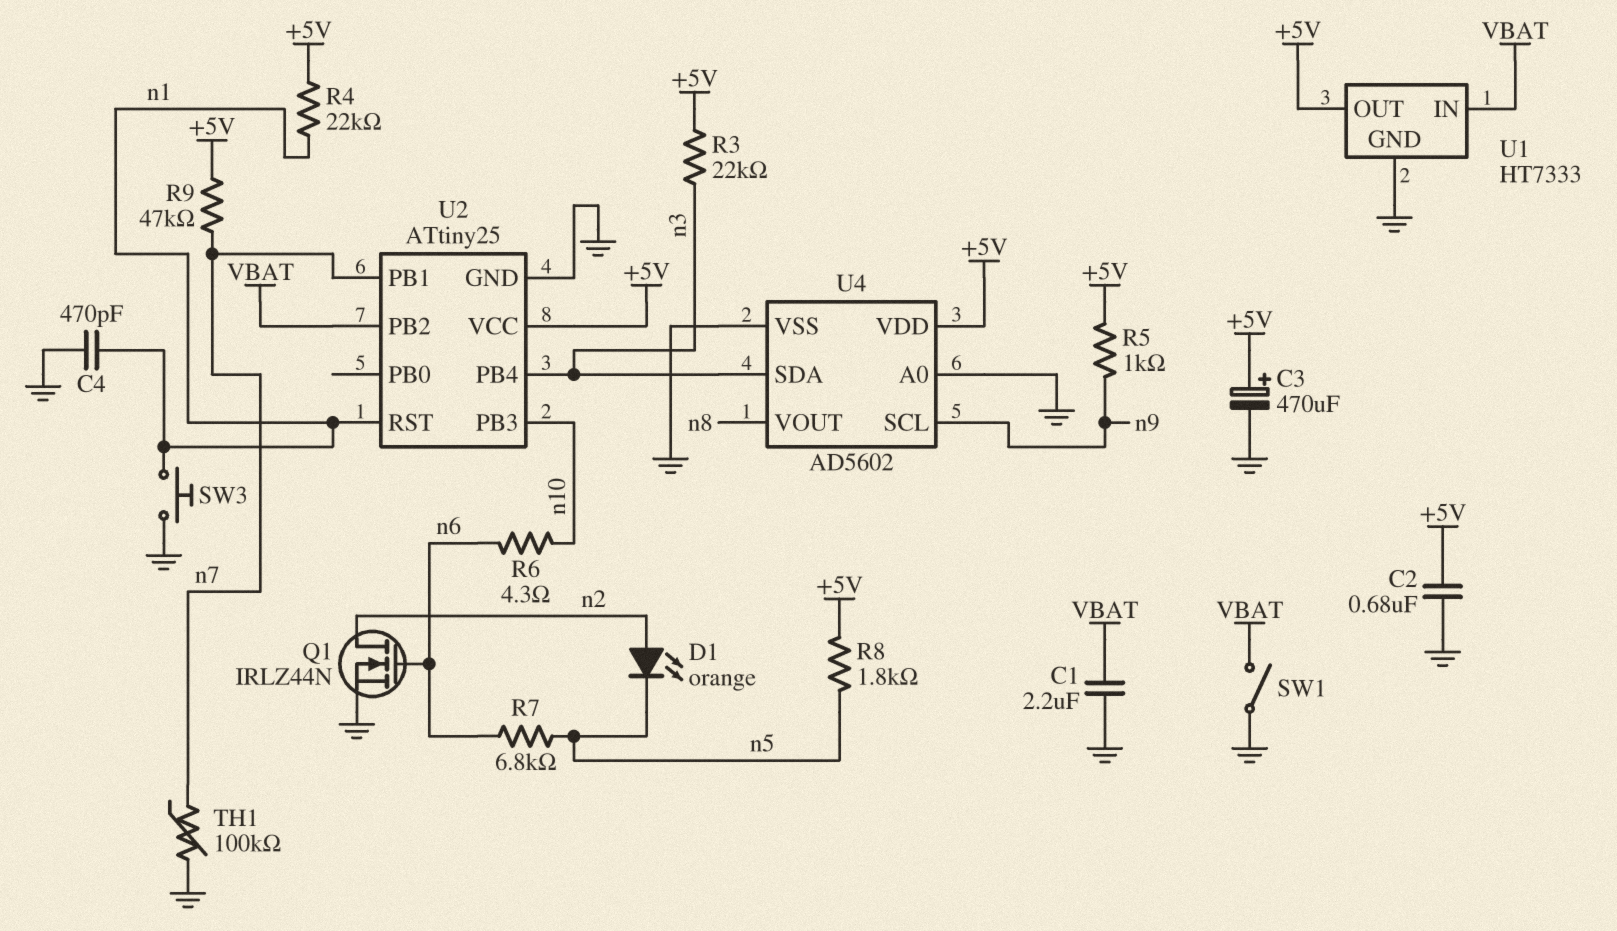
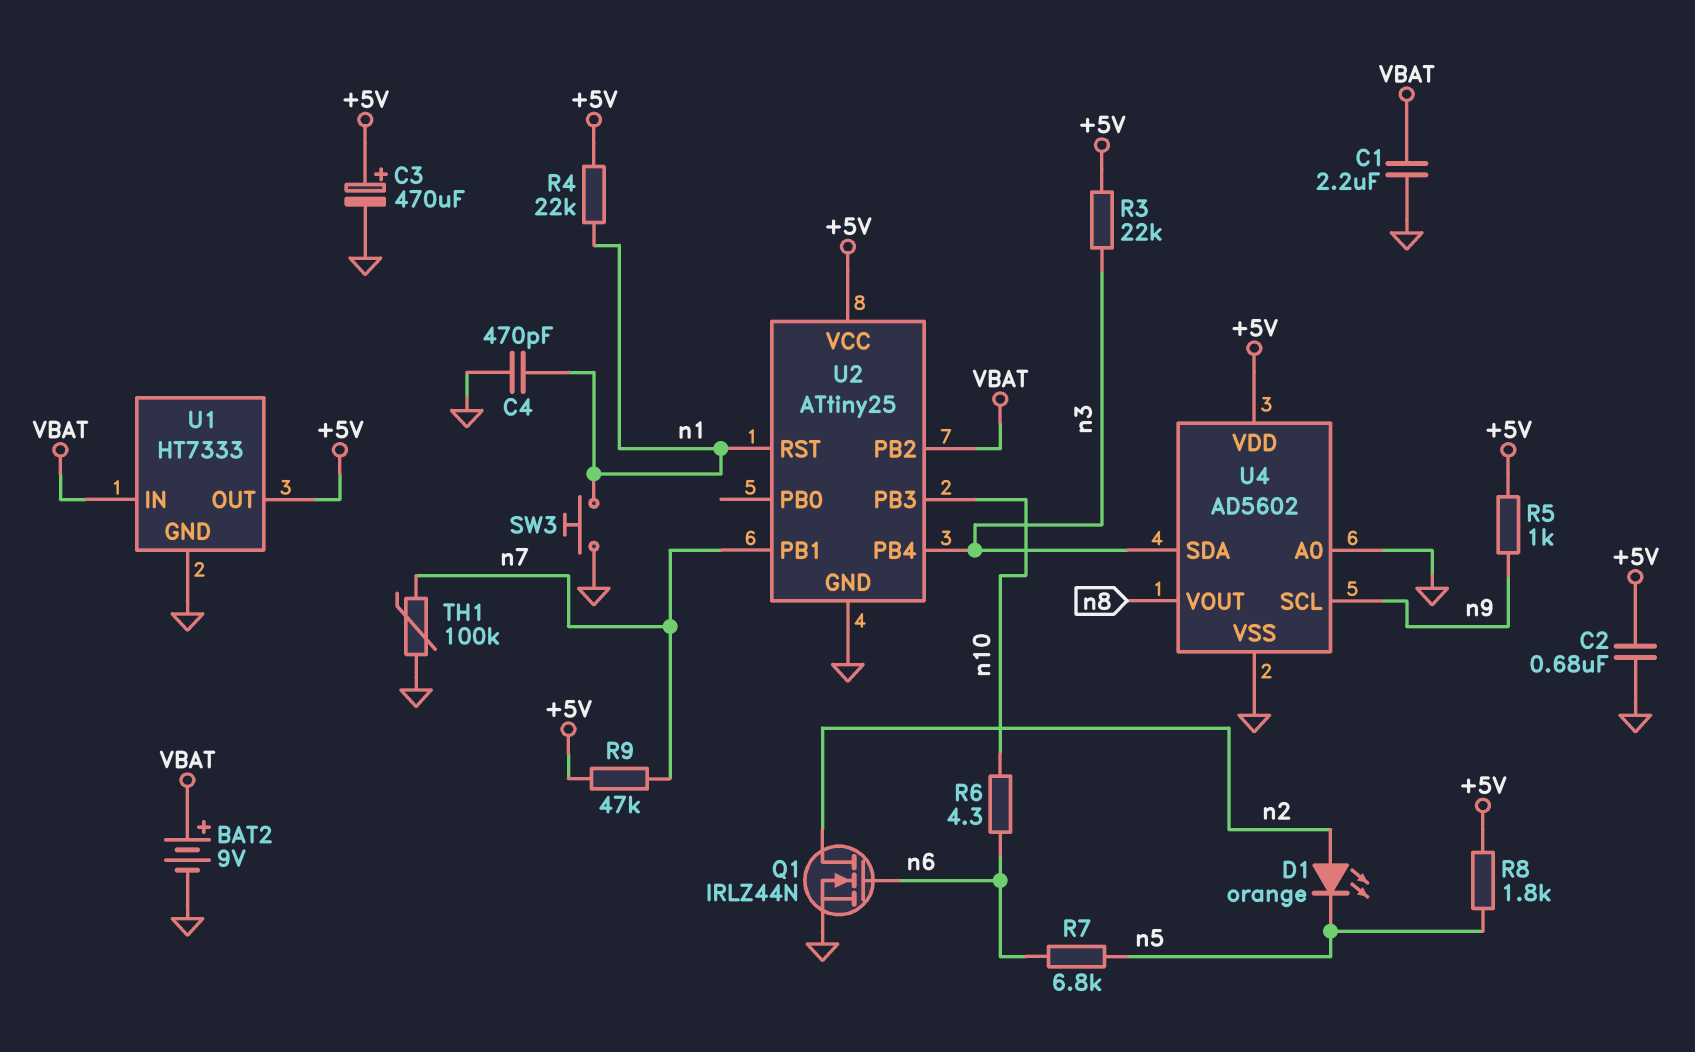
BAT2: none -> 9V (plus VBAT, minus GND)
SW1: switch (GND, VBAT) -> none

